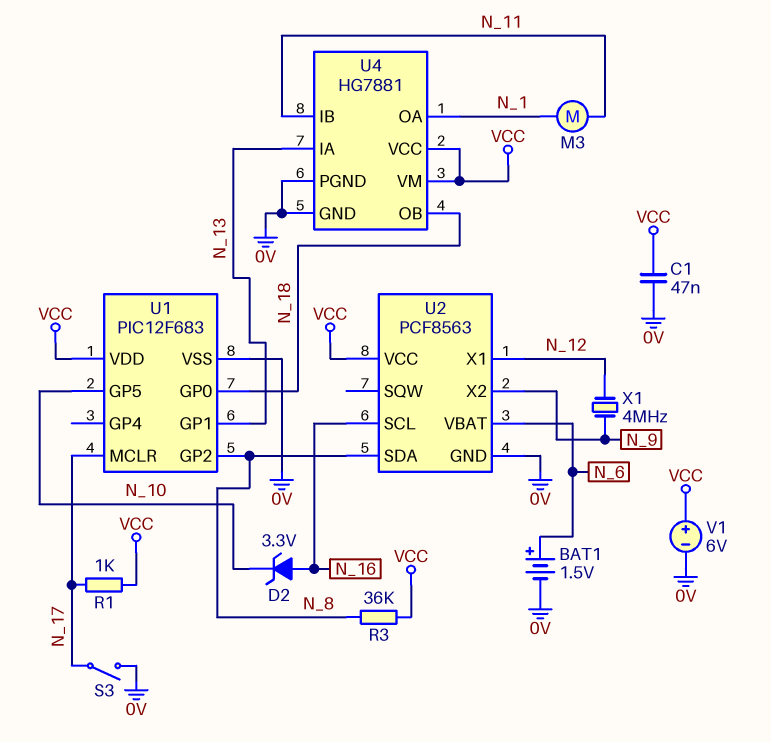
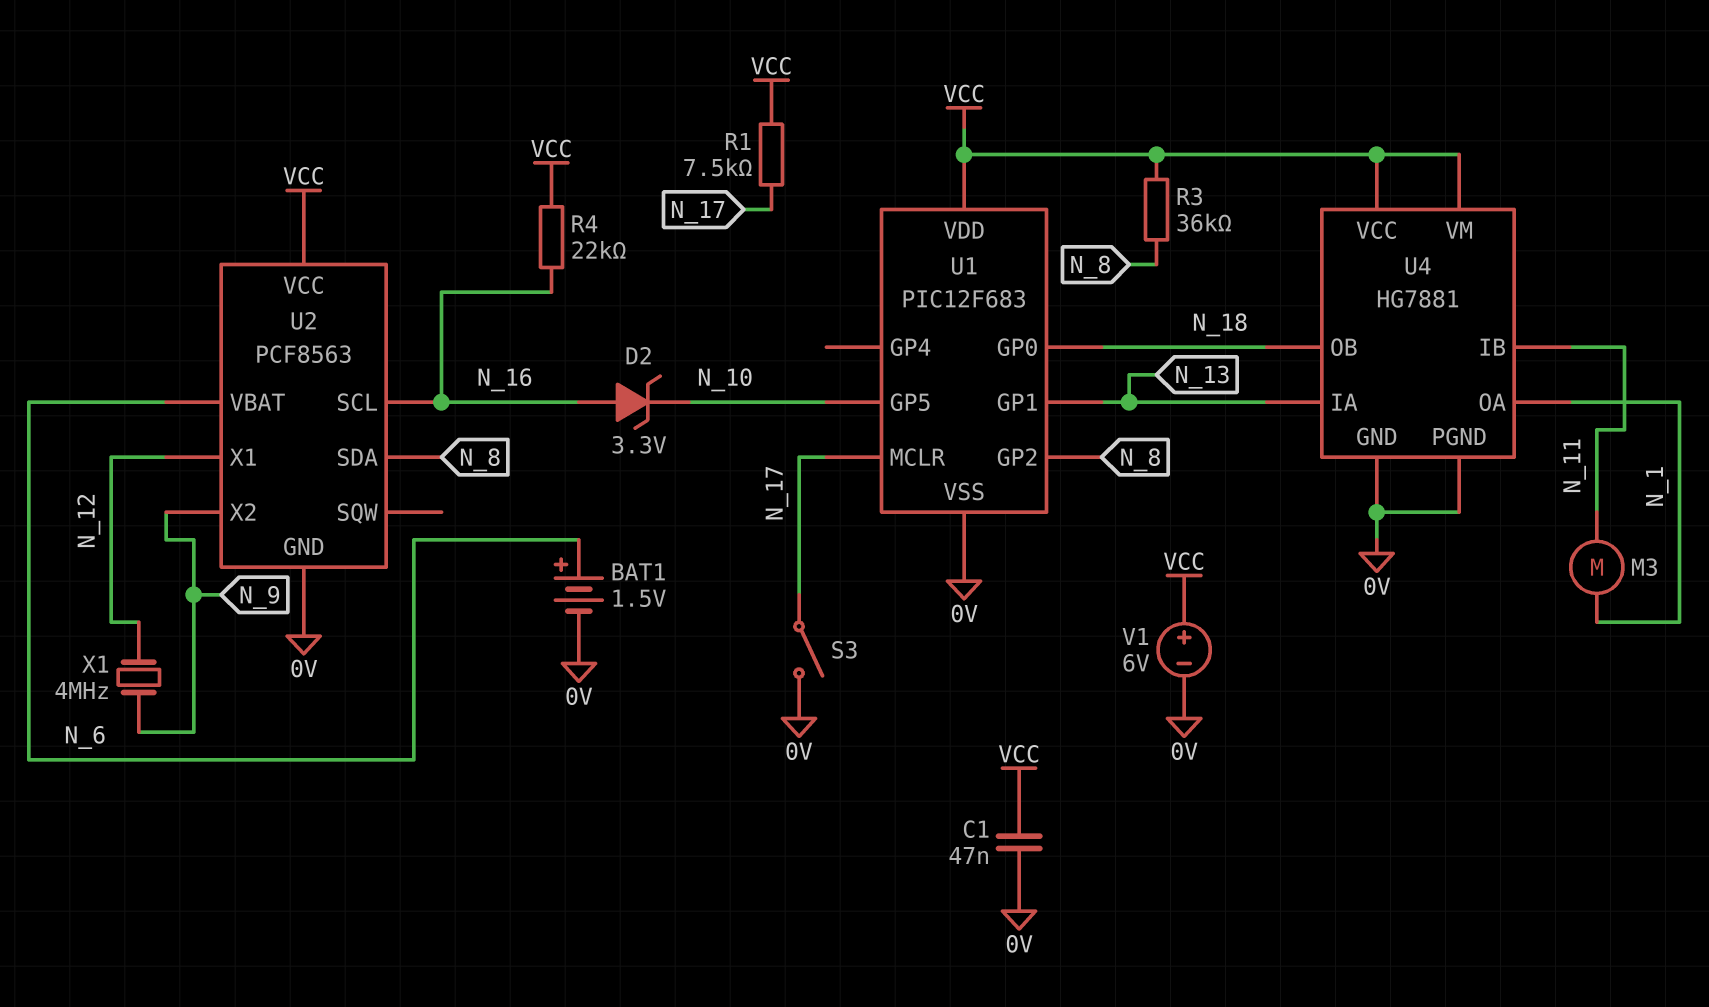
R1: 1k (N_17, VCC) -> 7.5k (N_17, VCC)
R4: none -> 22k (N_16, VCC)

